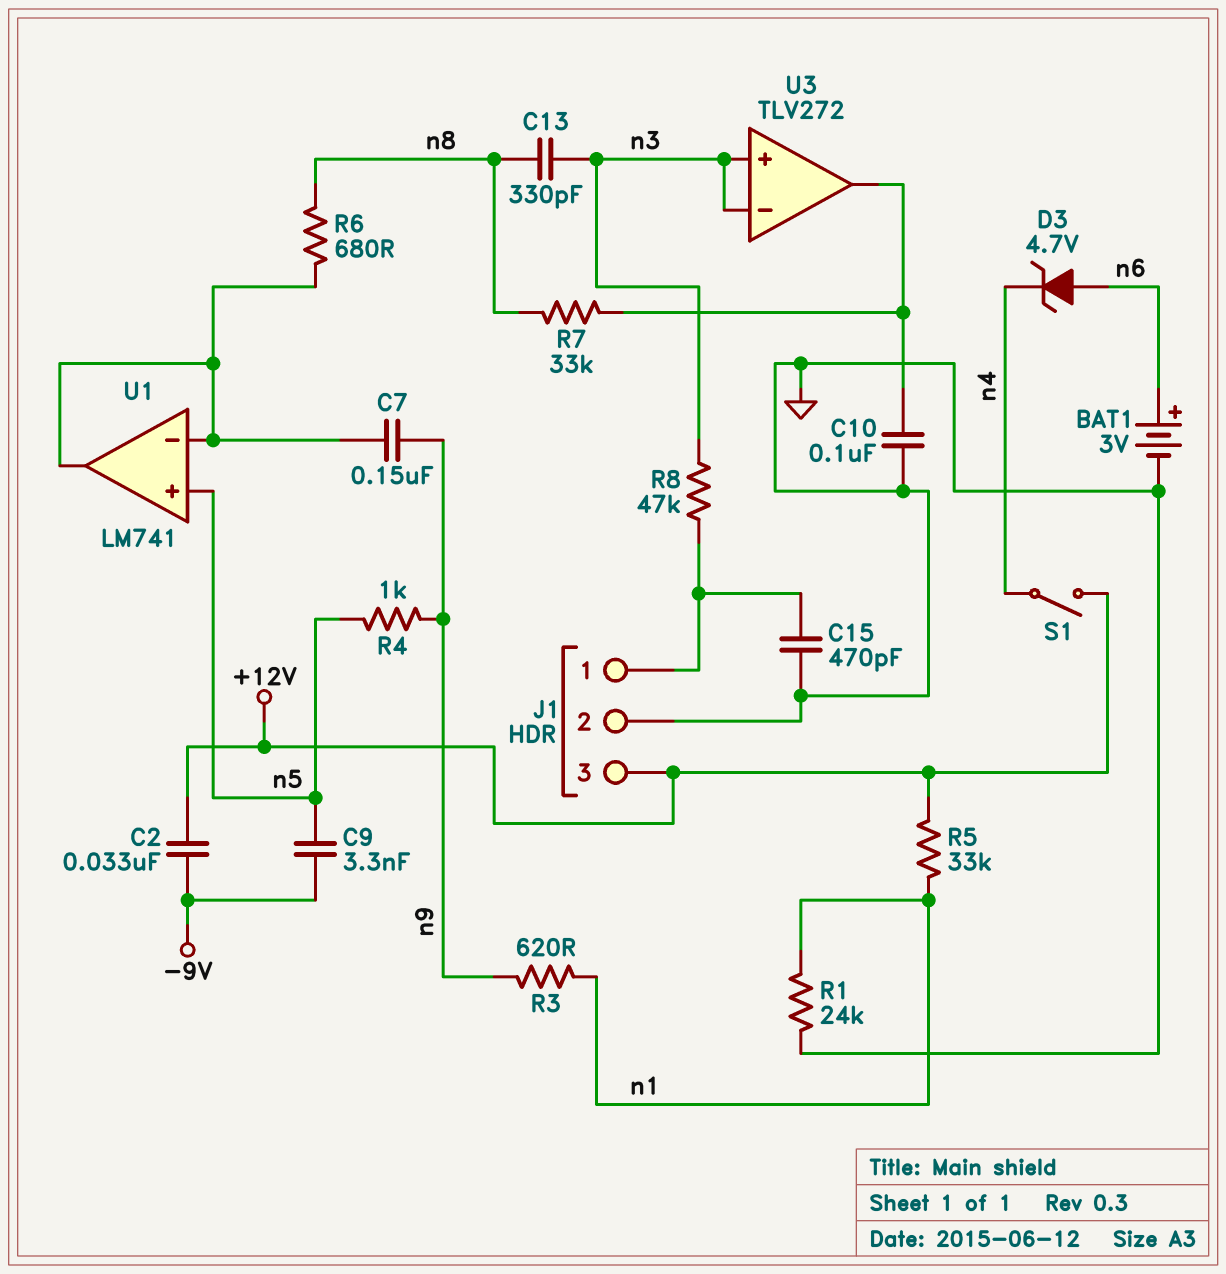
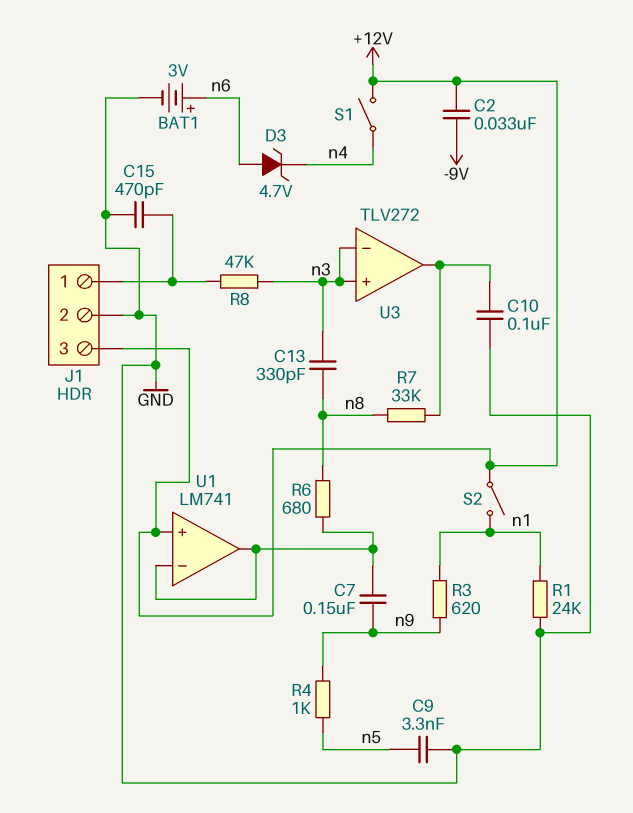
C9: 3.3nF (-9V, n5) -> 3.3nF (GND, n5)
R5: 33k (+12V, n1) -> none
S2: none -> switch (+12V, n1)
U1 pin in+: n5 -> +12V

